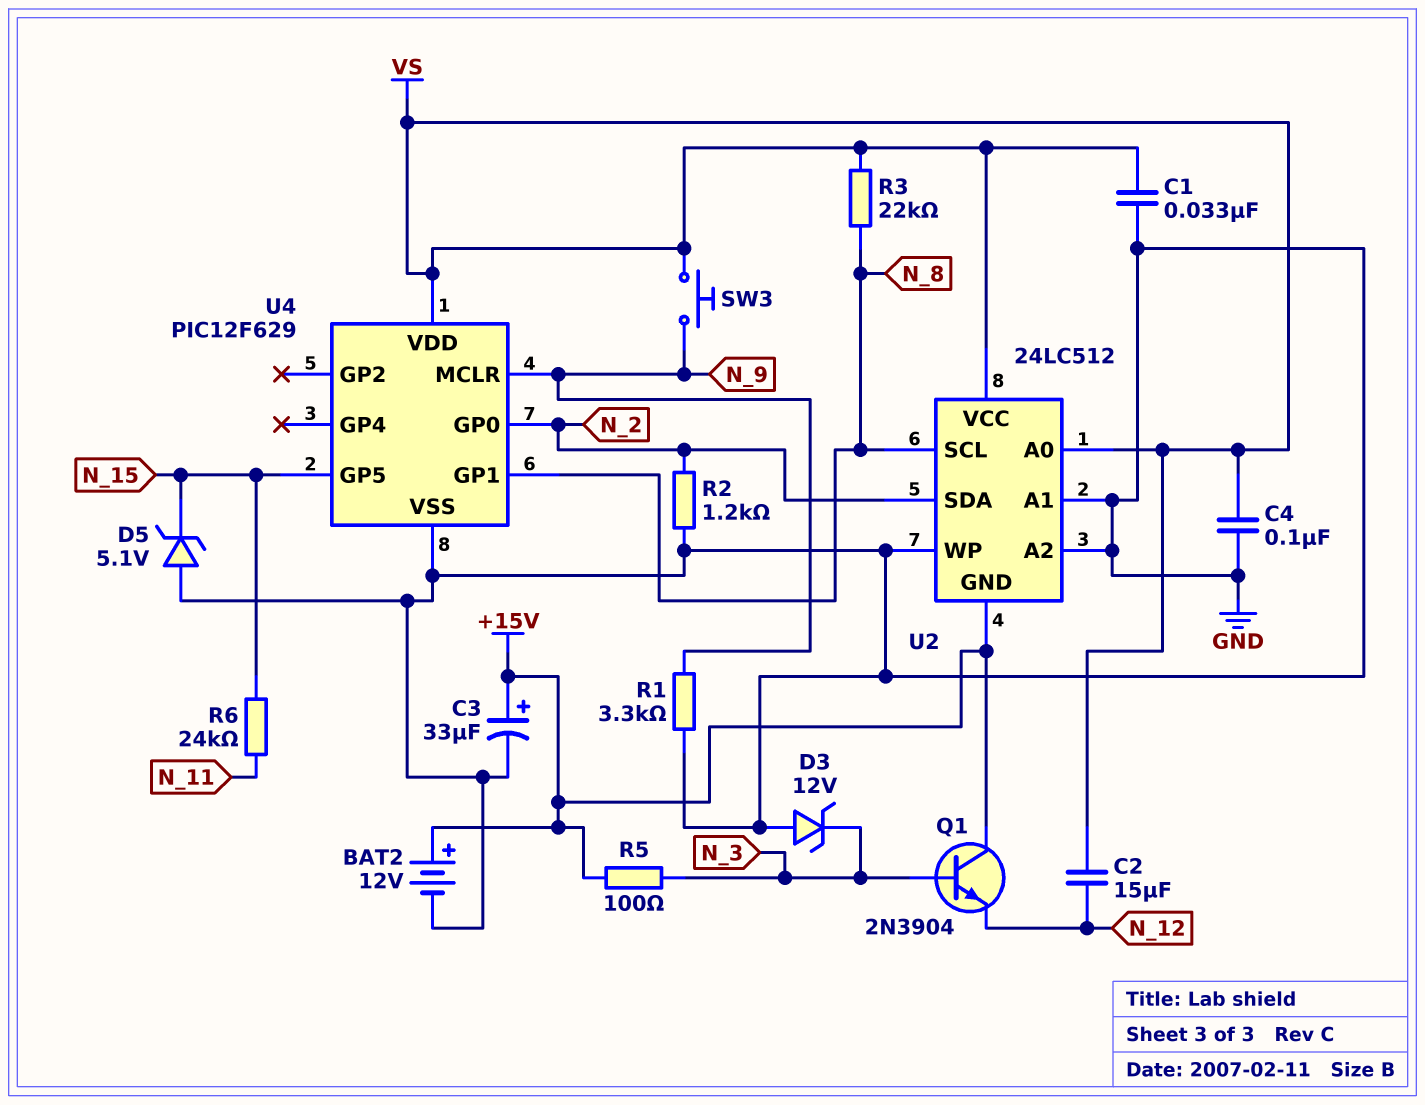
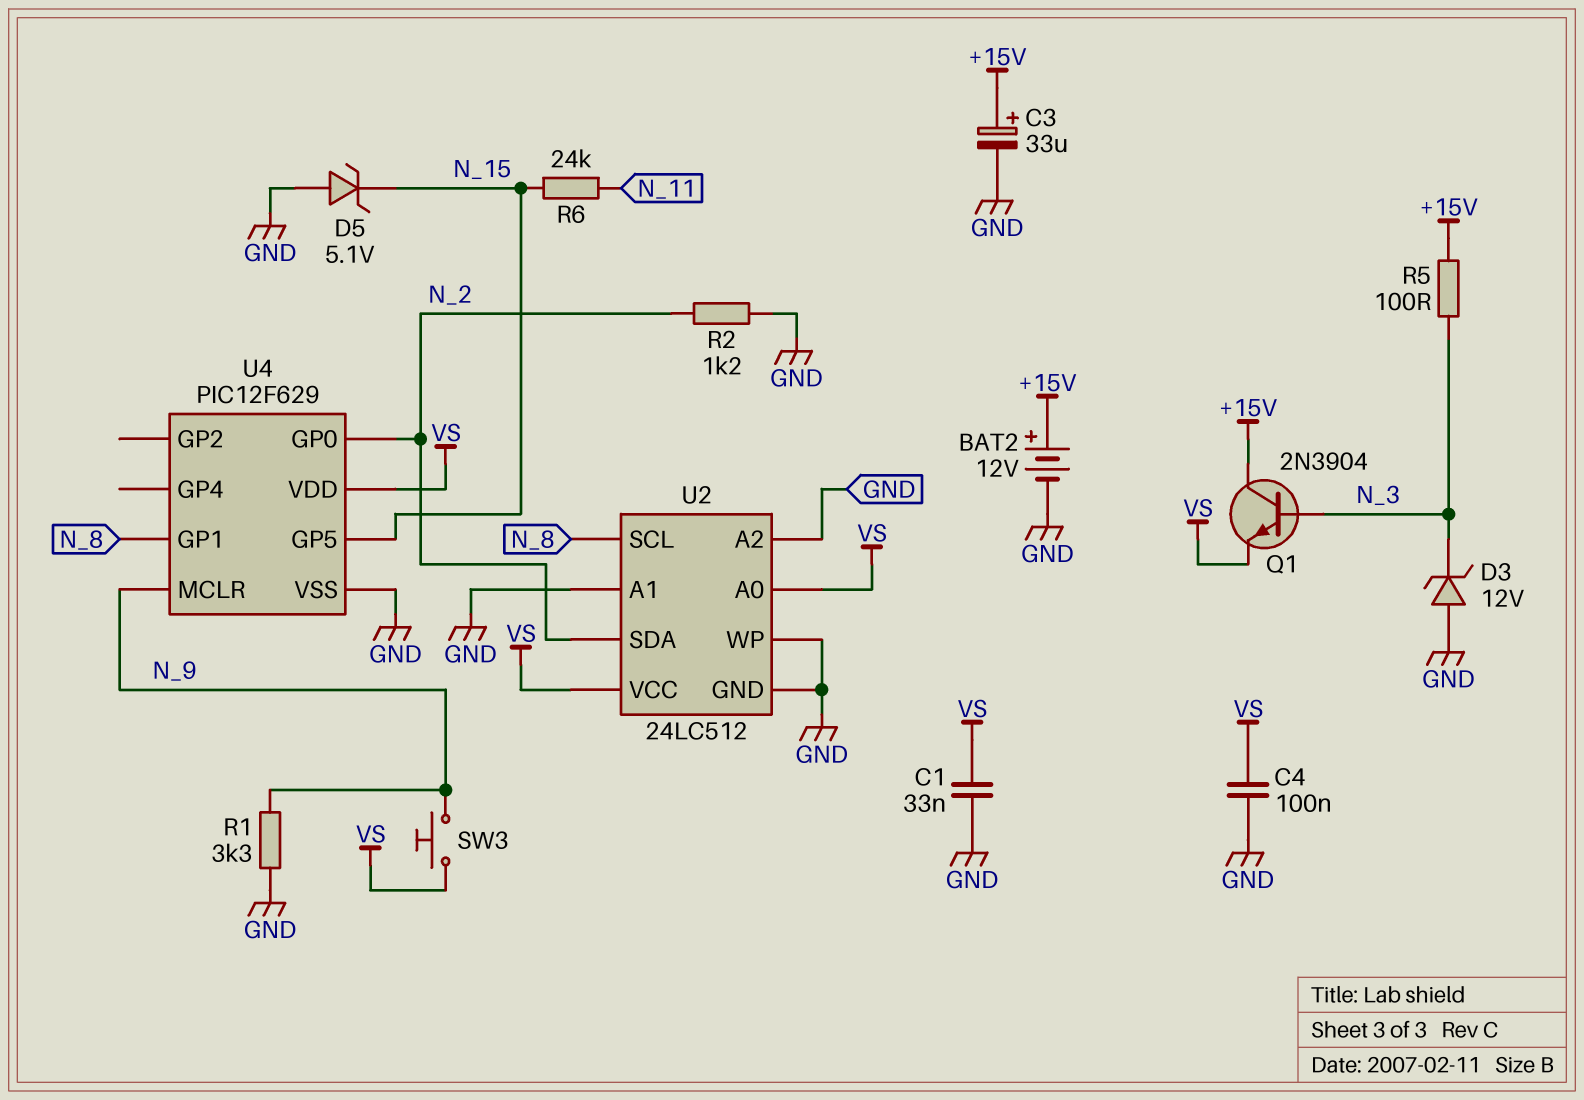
C2: 15uF (N_12, VS) -> none
Q1: NPN 2N3904 (B N_3, C +15V, E N_12) -> NPN 2N3904 (B N_3, C +15V, E VS)
R3: 22k (N_8, VS) -> none
U2 pin GND: +15V -> GND

